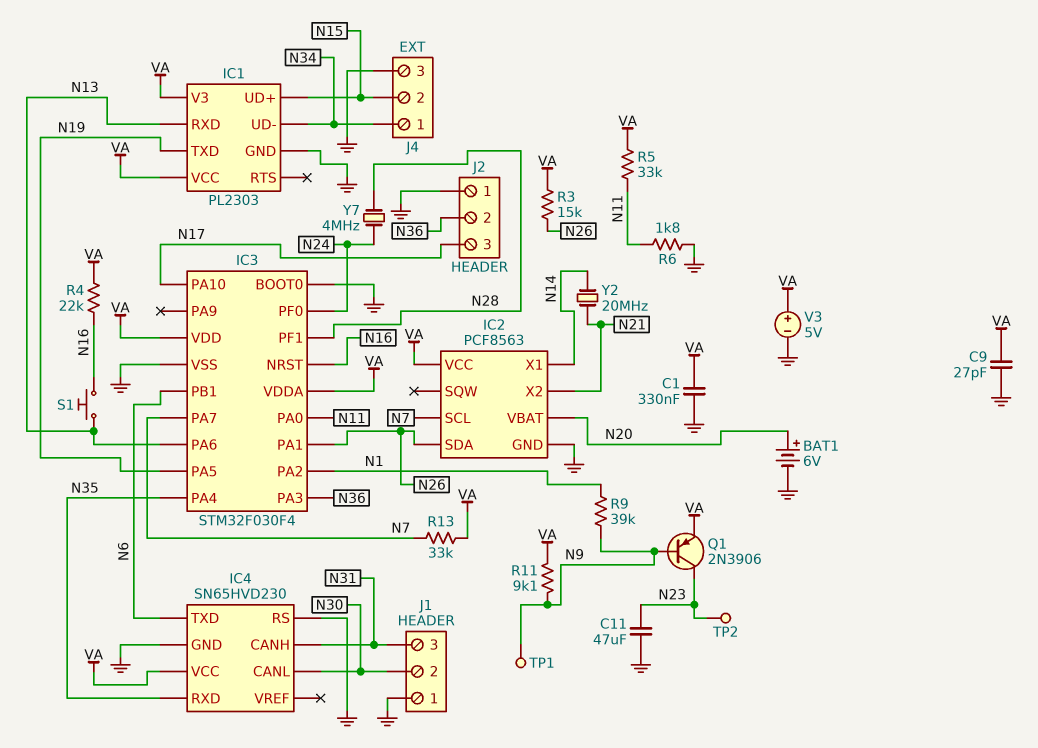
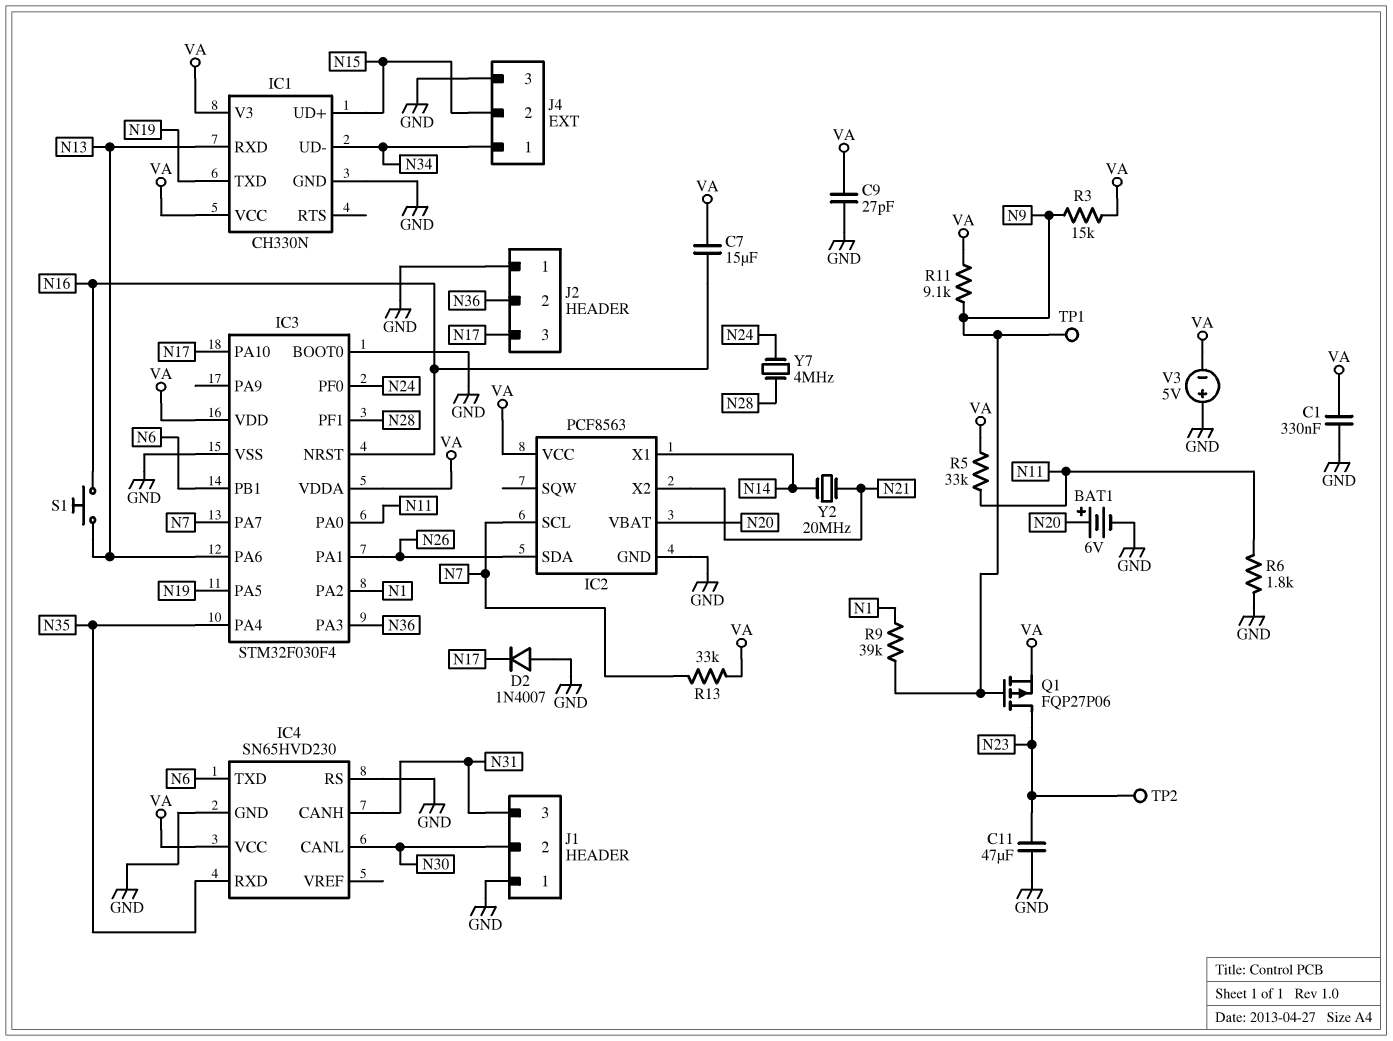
C7: none -> 15uF (N16, VA)
D2: none -> diode 1N4007 (A GND, K N17)
IC1: PL2303 -> CH330N
Q1: PNP 2N3906 (B N9, C N23, E VA) -> PMOS FQP27P06 (G N9, D N23, S VA)
R3: 15k (N26, VA) -> 15k (N9, VA)
R4: 22k (N16, VA) -> none
V3: 5V (plus VA, minus GND) -> 5V (plus GND, minus VA)

